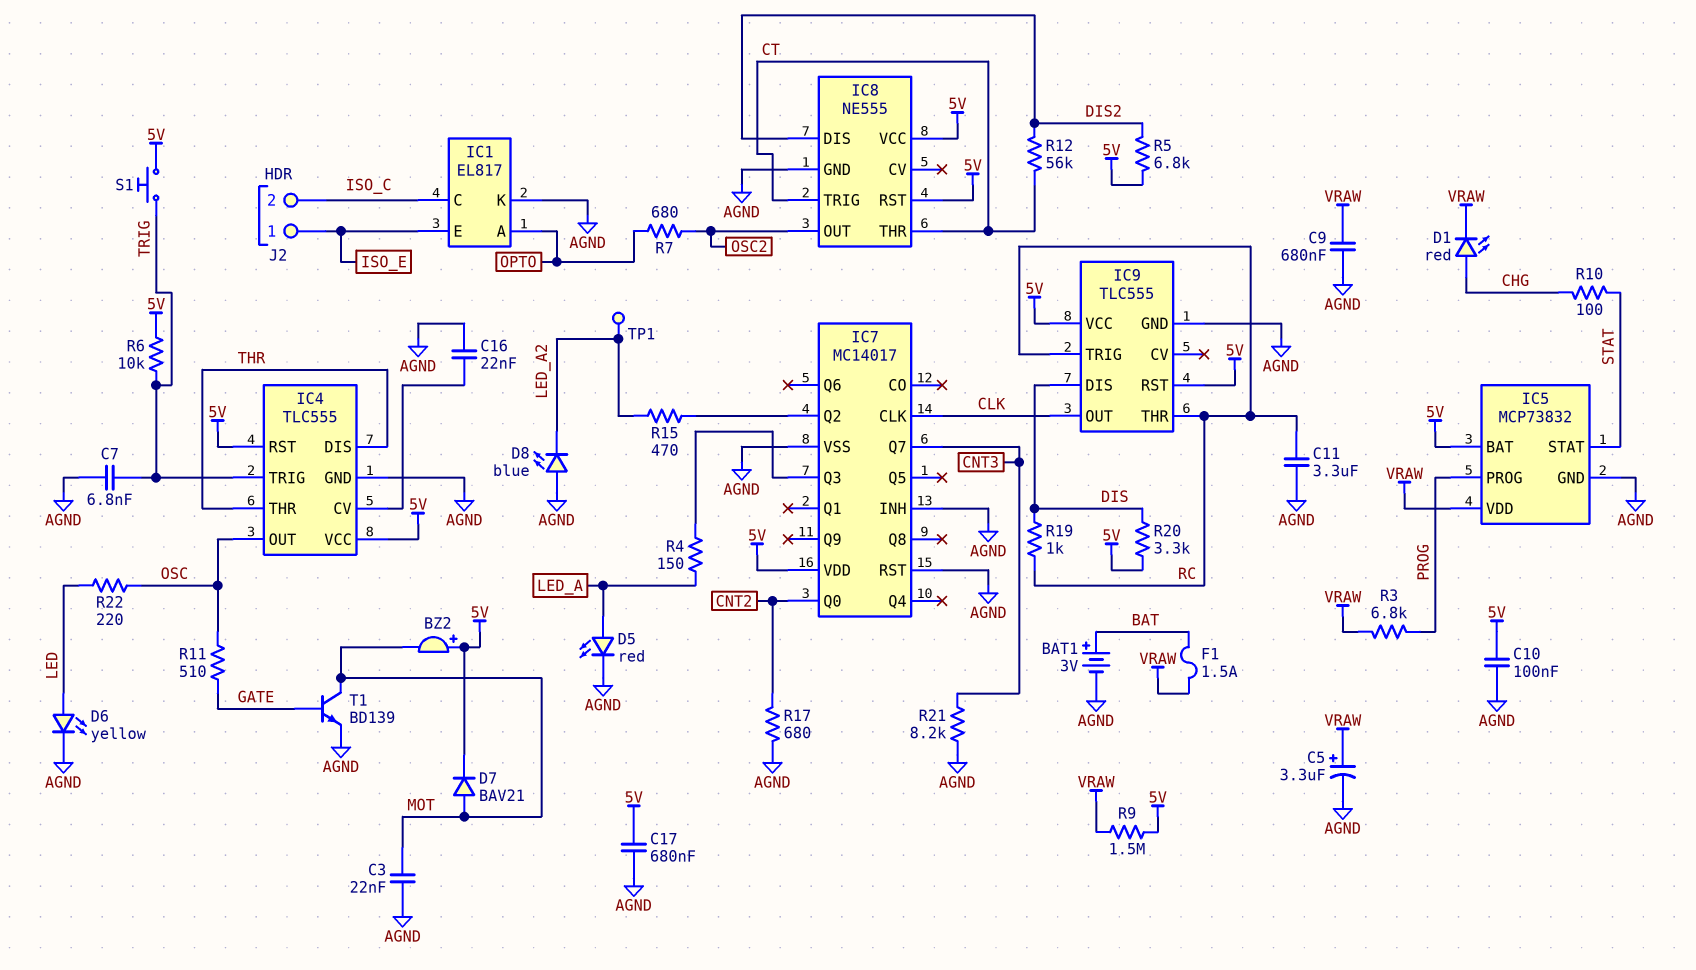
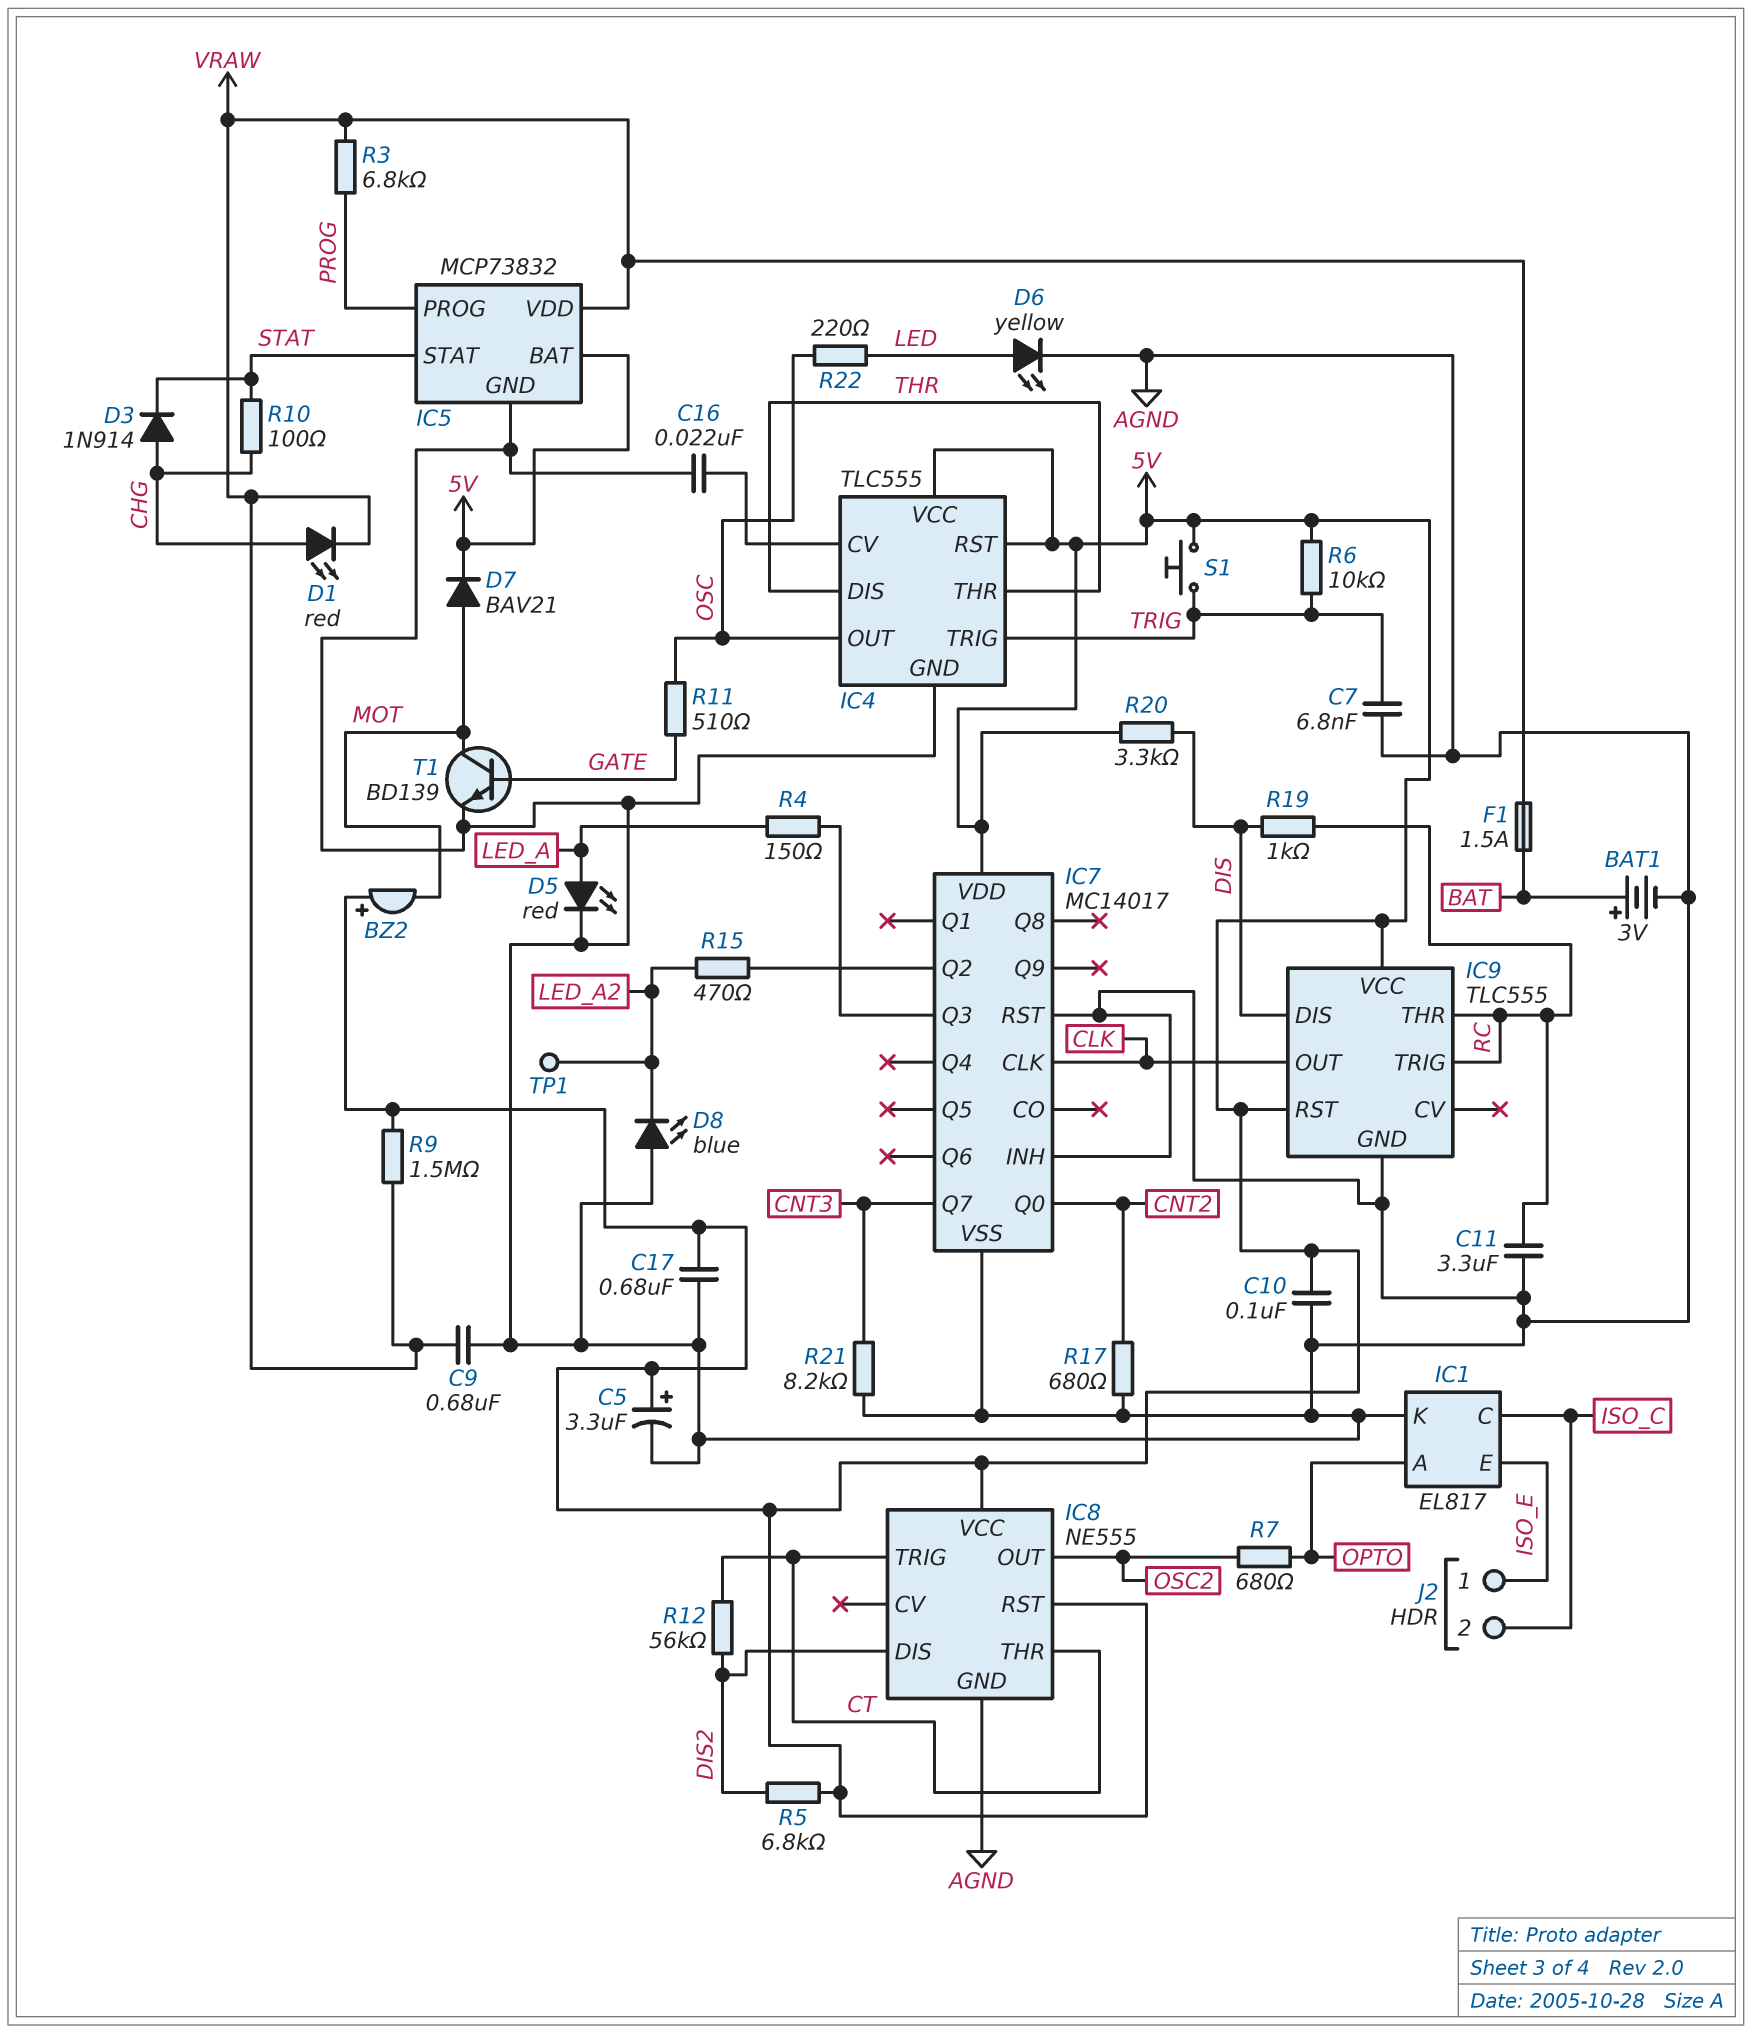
C3: 22nF (AGND, MOT) -> none
C5: 3.3uF (plus VRAW, minus AGND) -> 3.3uF (plus 5V, minus AGND)
D3: none -> diode 1N914 (A CHG, K STAT)

